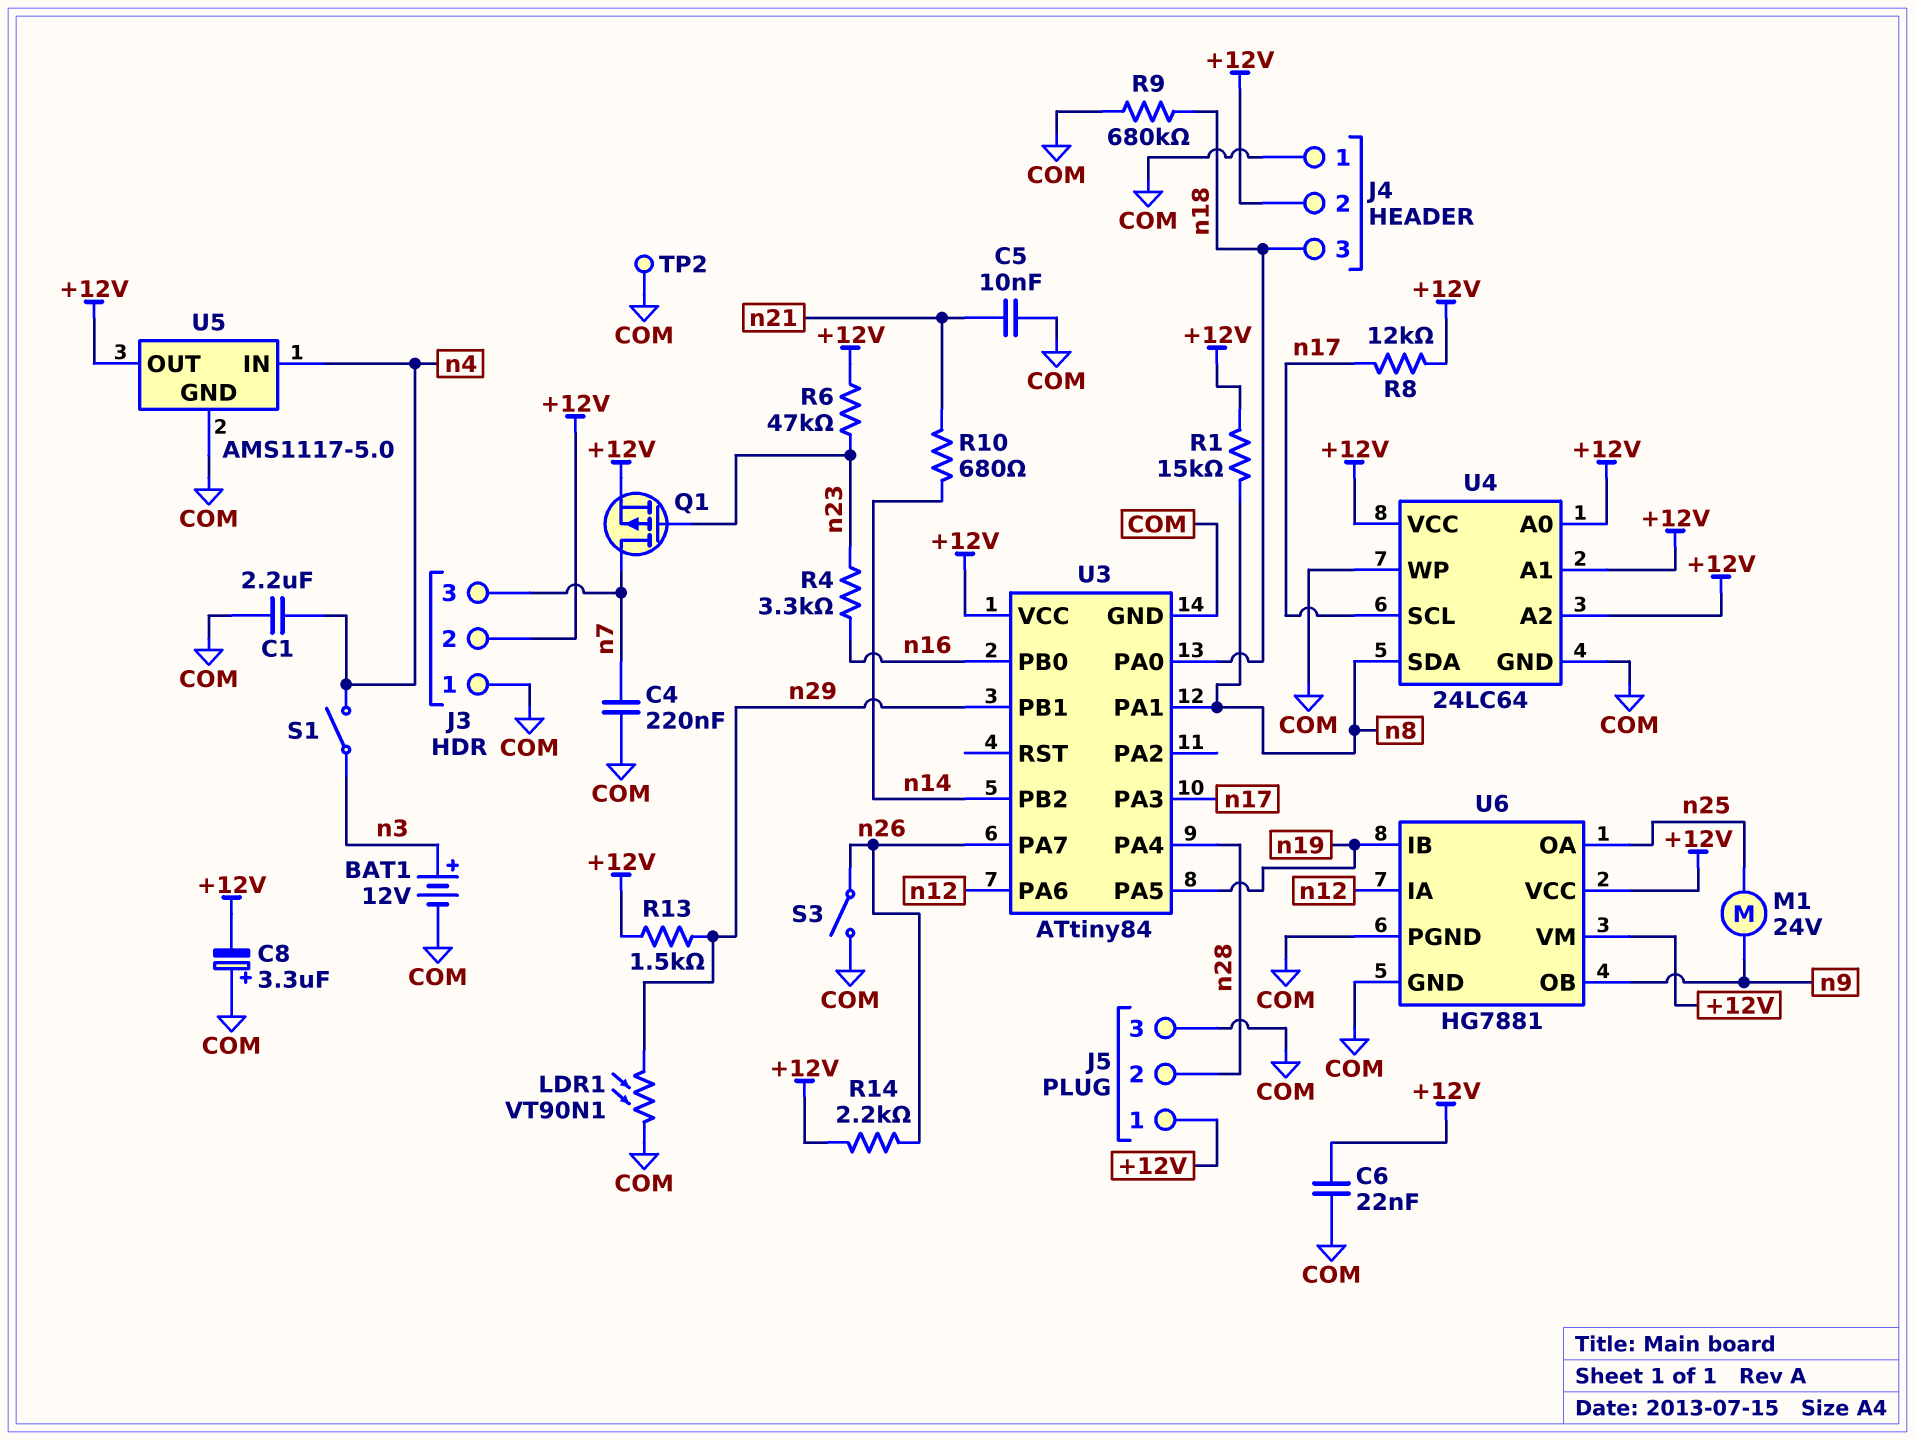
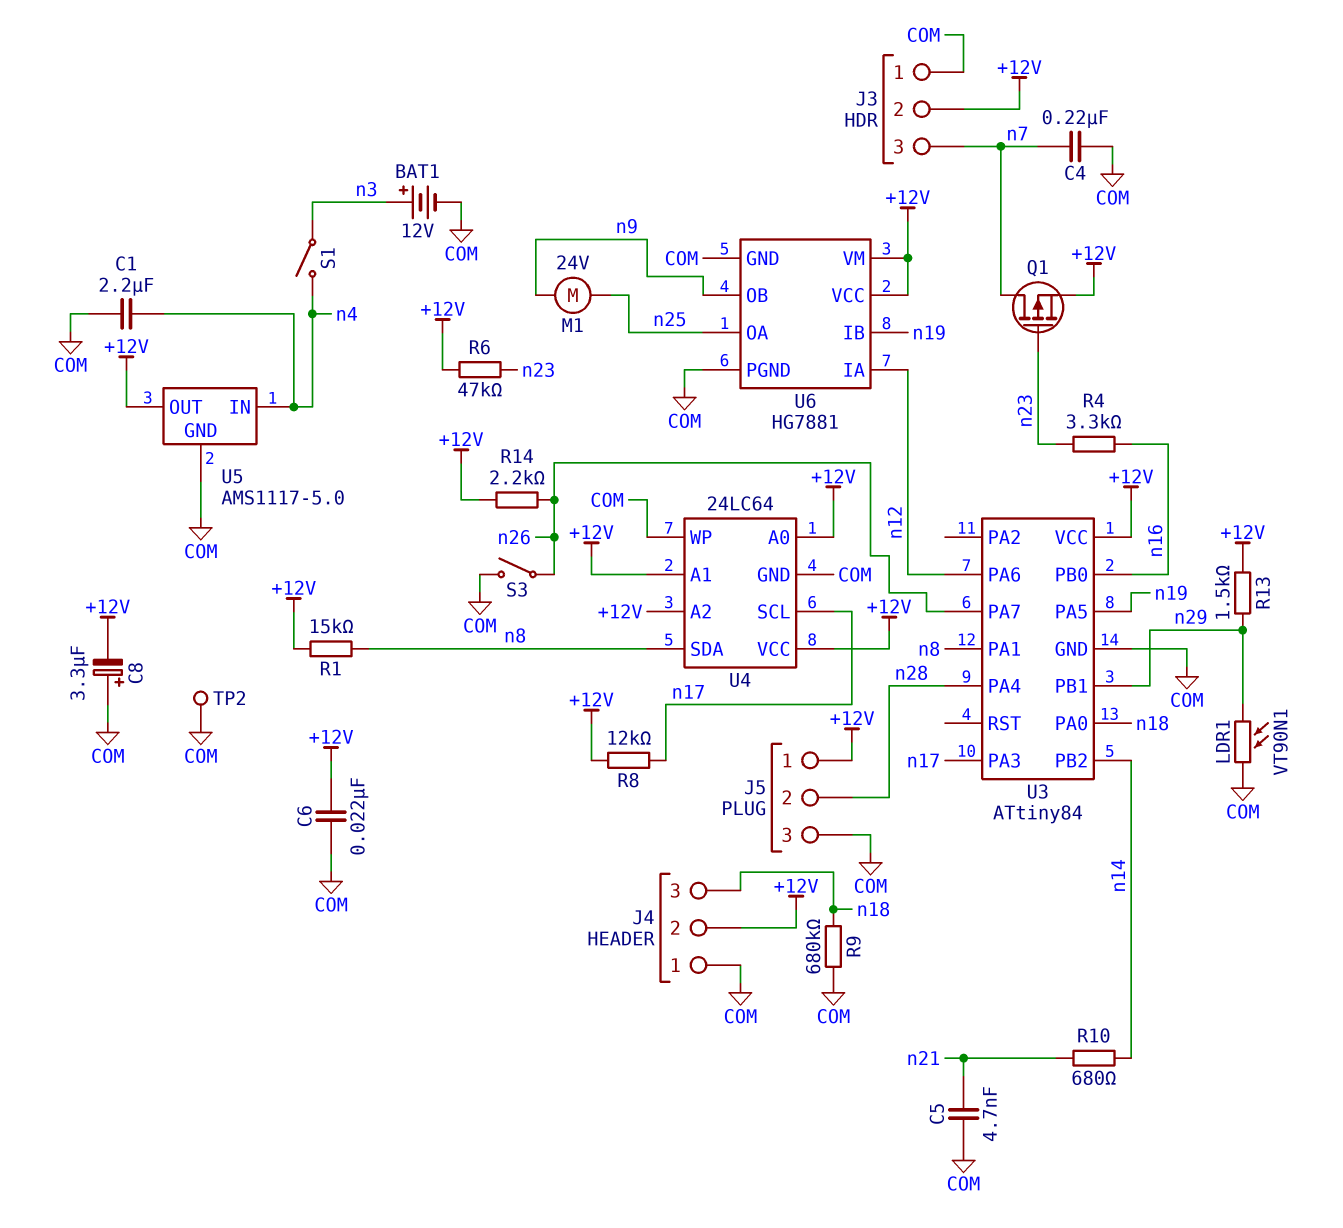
C5: 10nF (COM, n21) -> 4.7nF (COM, n21)

